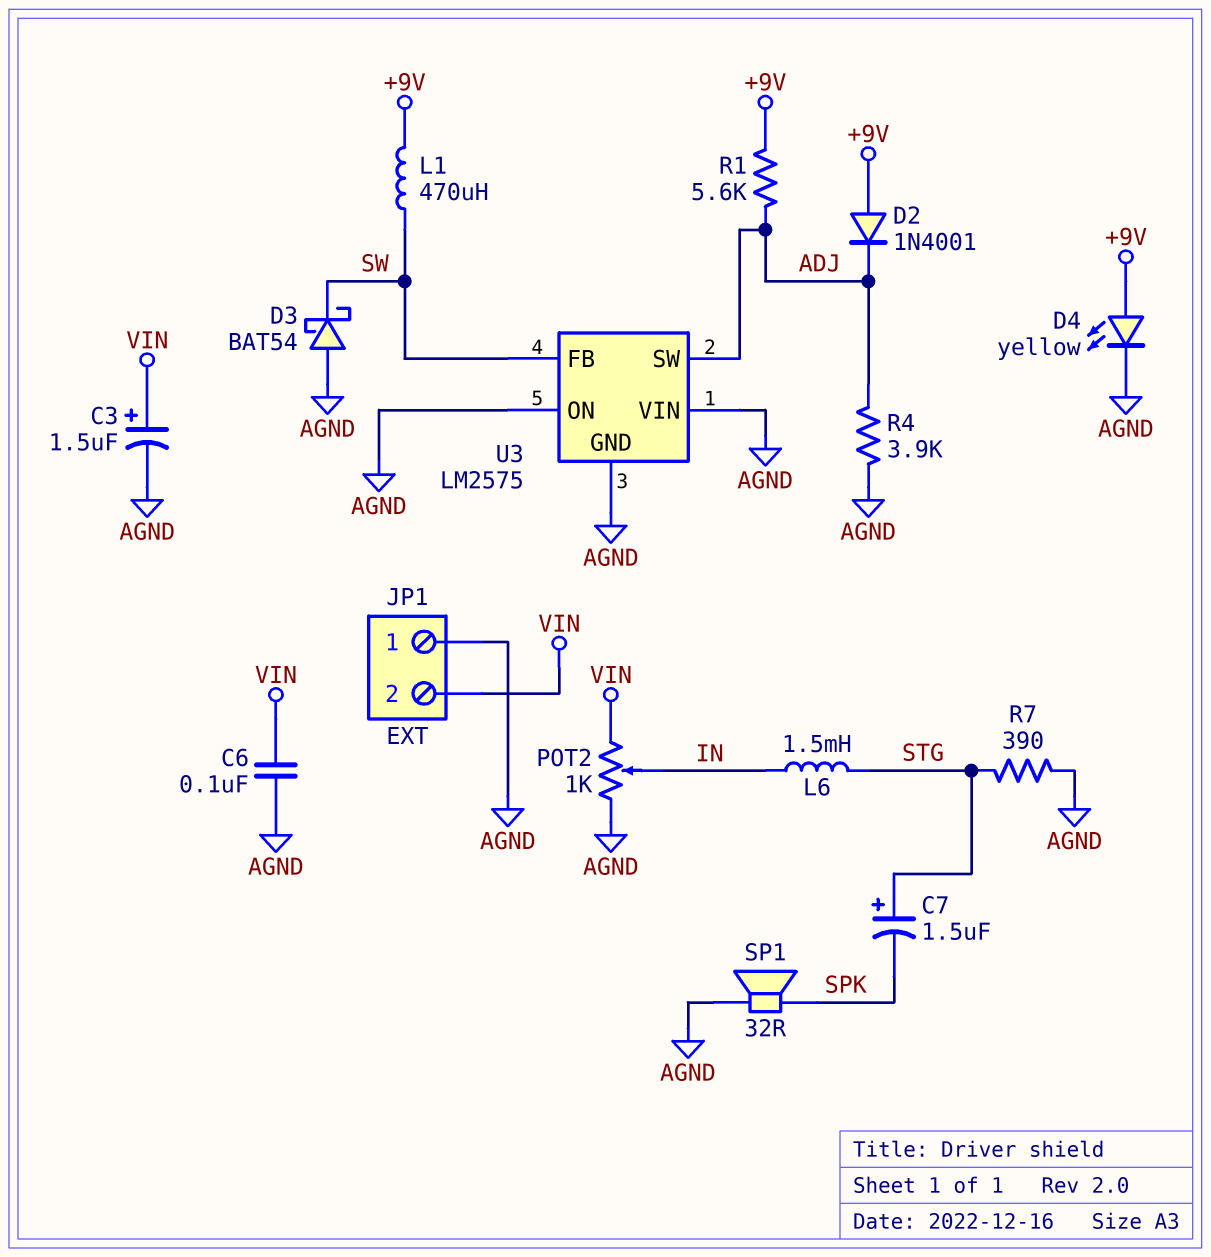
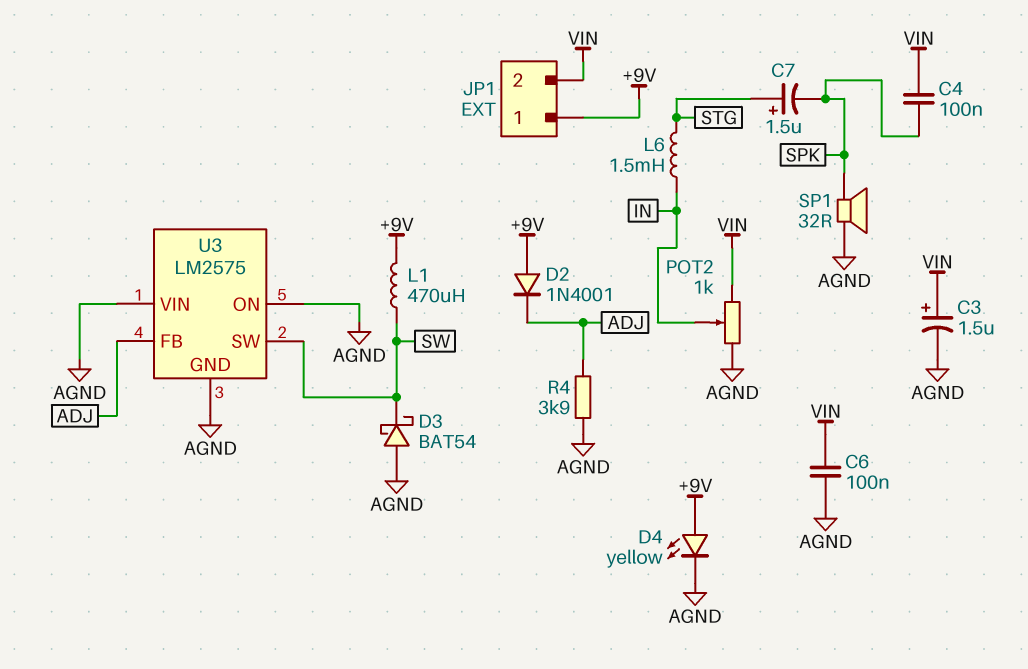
C4: none -> 100nF (SPK, VIN)
JP1 pin 1: AGND -> +9V
R1: 5.6k (+9V, ADJ) -> none
R7: 390 (AGND, STG) -> none
U3 pin FB: SW -> ADJ
U3 pin SW: ADJ -> SW

